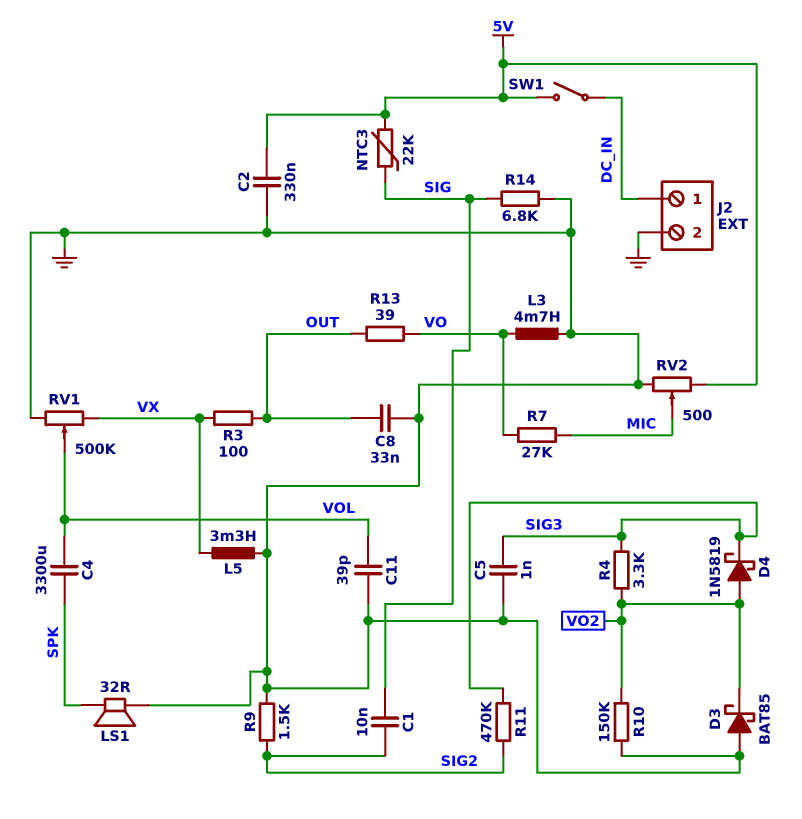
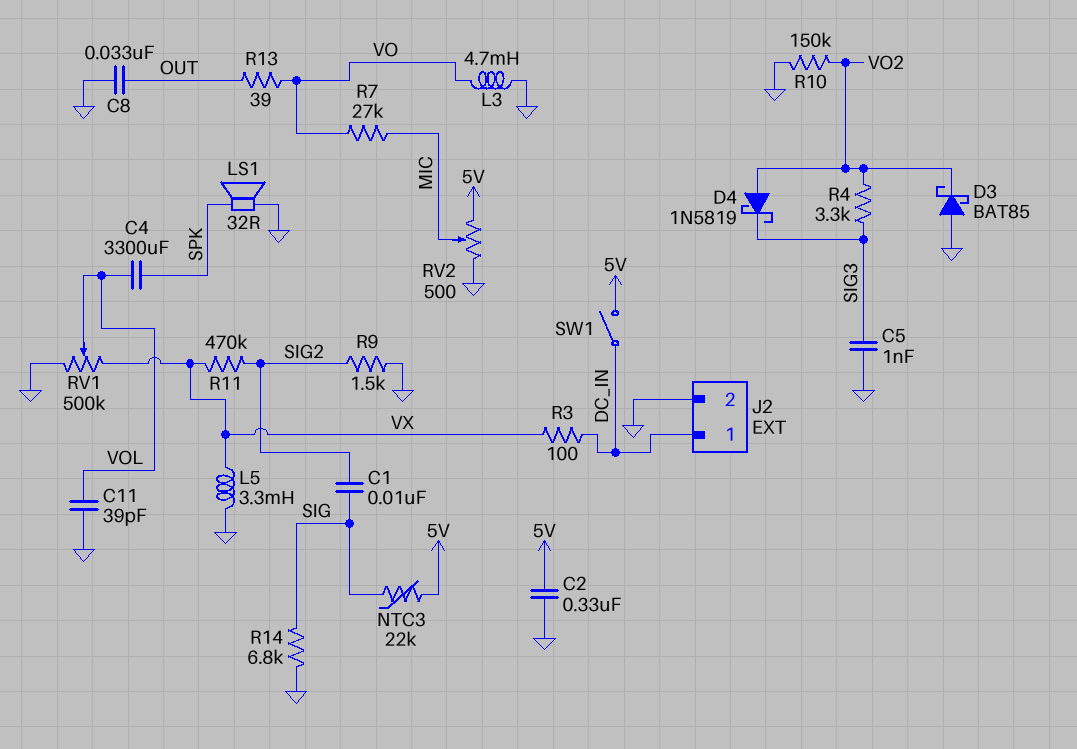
R3: 100 (OUT, VX) -> 100 (DC_IN, VX)
R11: 470k (SIG2, SIG3) -> 470k (SIG2, VX)

